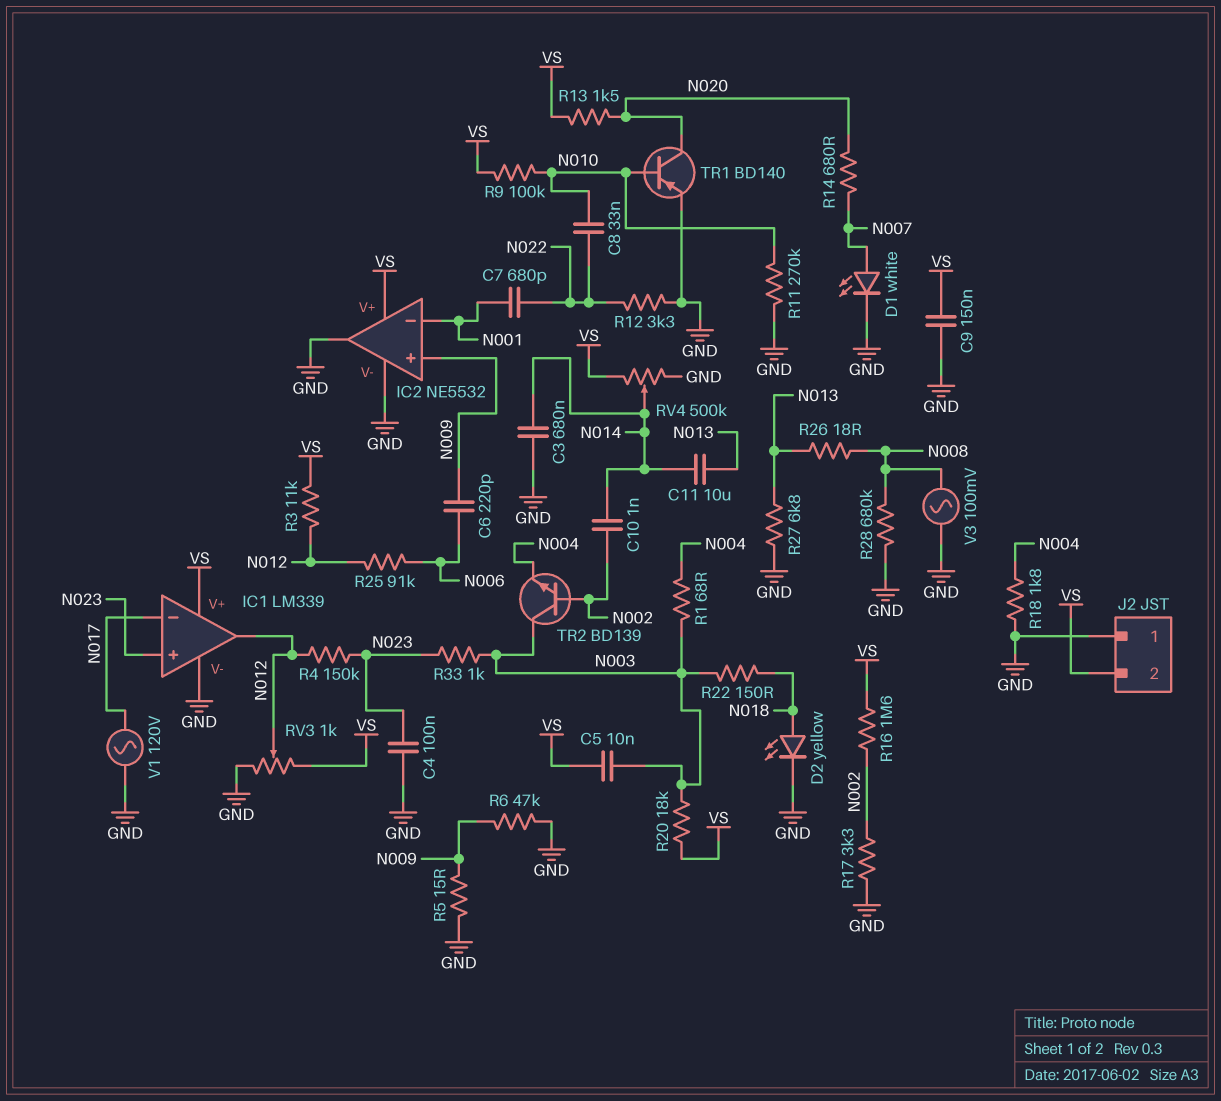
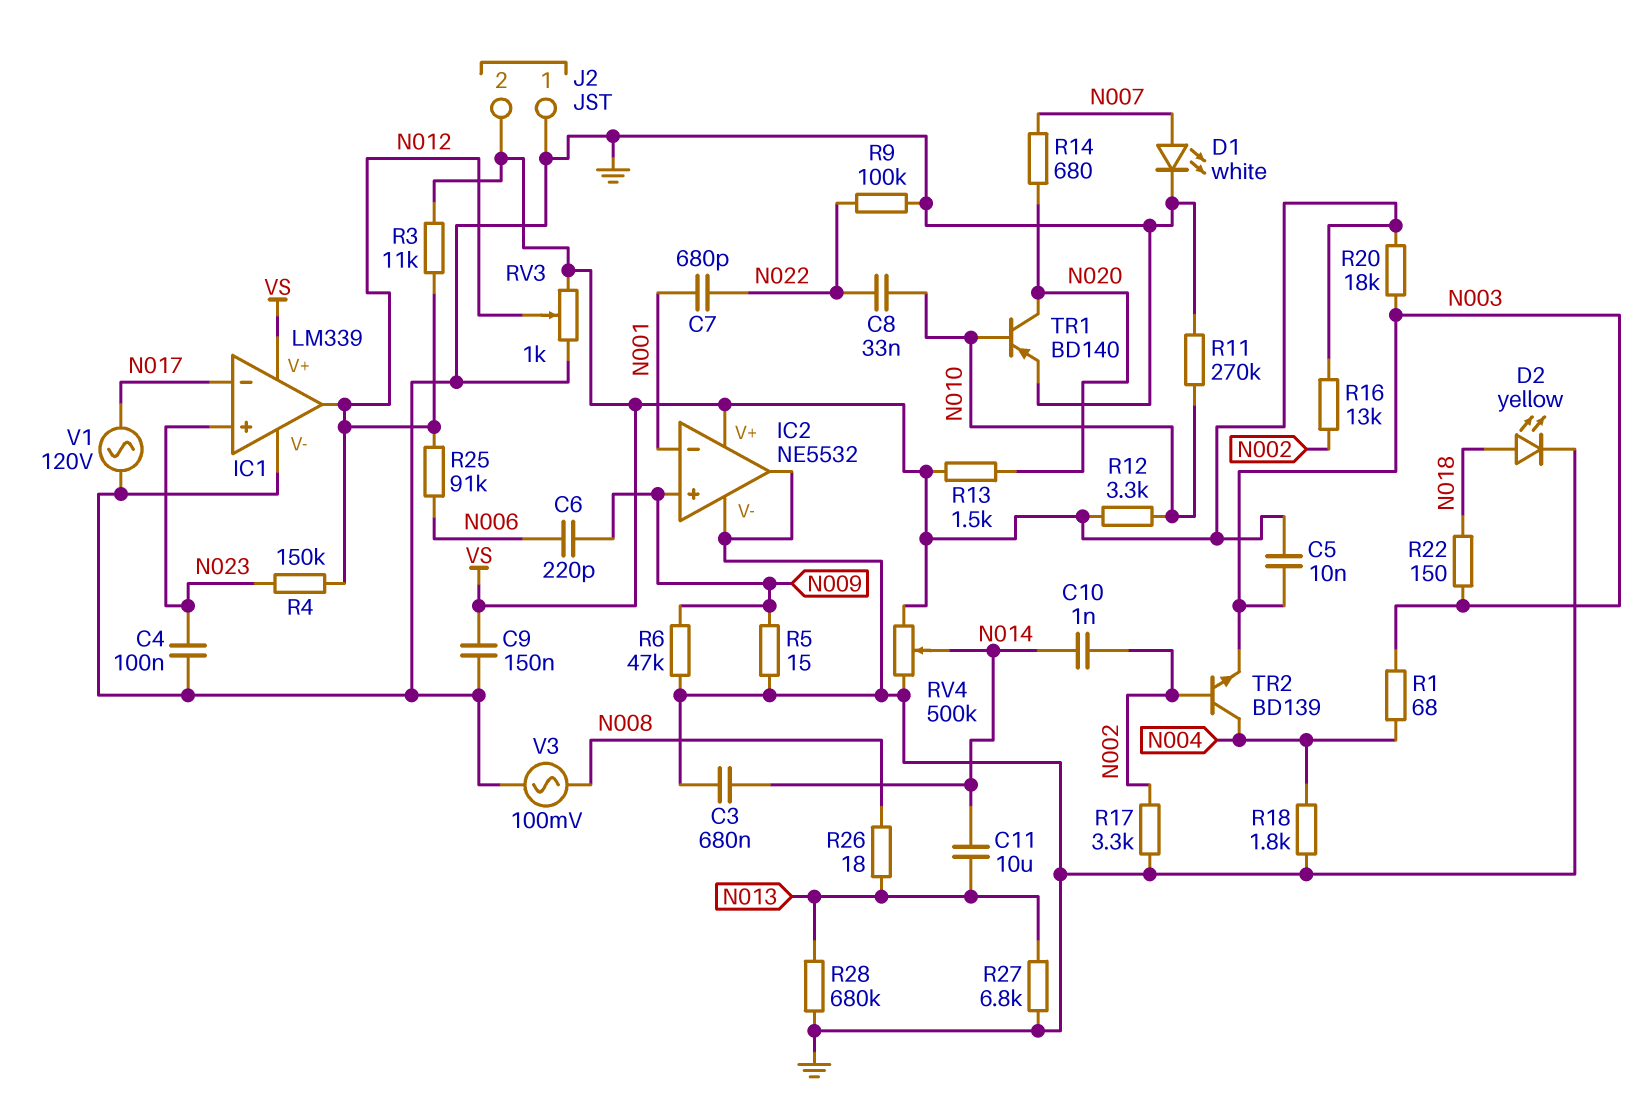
R9: 100k (N010, VS) -> 100k (GND, N022)
R12: 3.3k (GND, N022) -> 3.3k (N010, VS)
R16: 1.6M (N002, VS) -> 13k (N002, VS)
R28: 680k (GND, N008) -> 680k (GND, N013)
R33: 1k (N003, N023) -> none
TR2: NPN BD139 (B N002, C N003, E N004) -> NPN BD139 (B N002, C N004, E N003)

